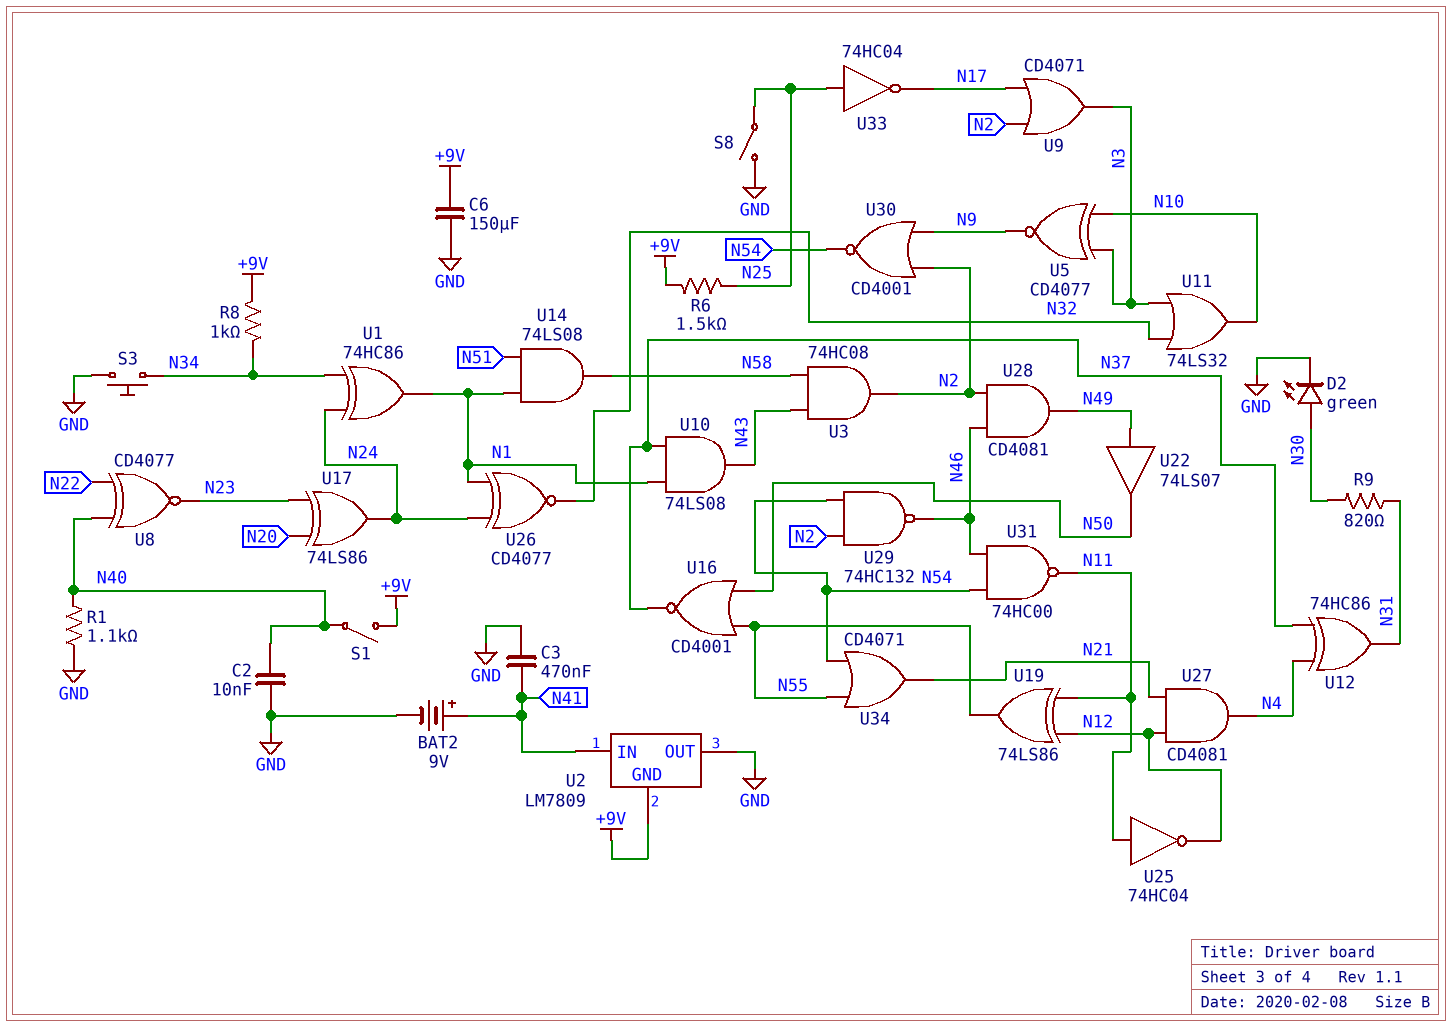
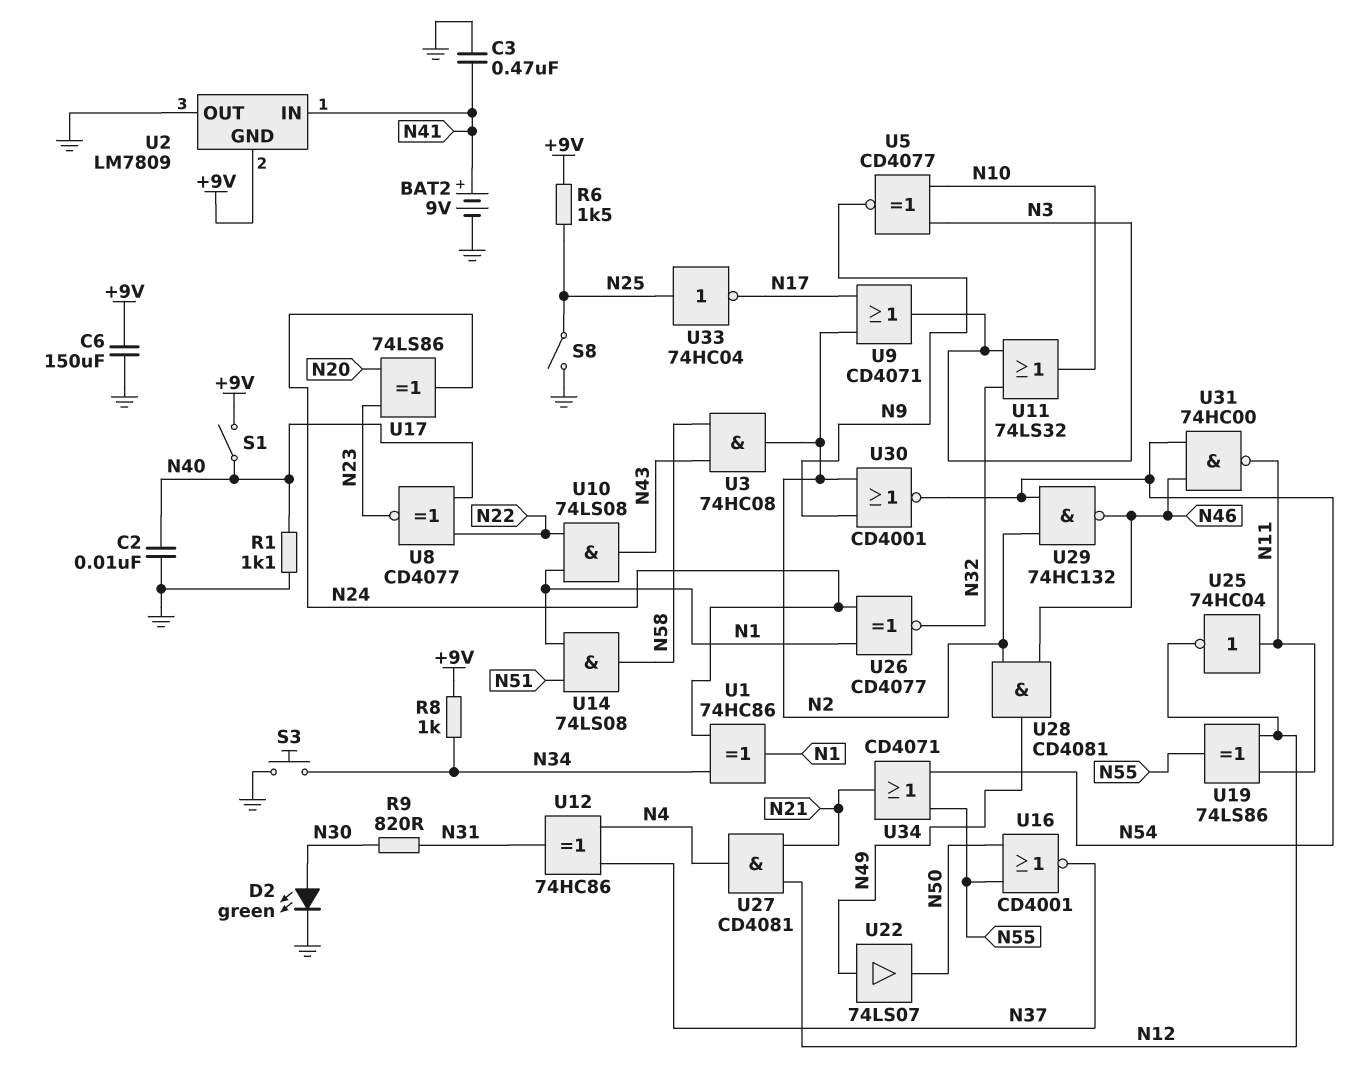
U10: AND 74LS08 (in N1, in N37, out N43) -> AND 74LS08 (in N1, in N22, out N43)

